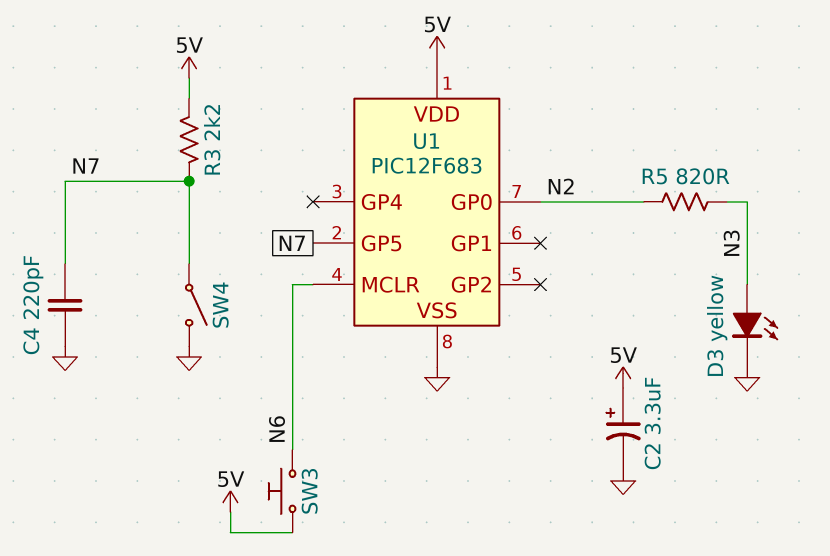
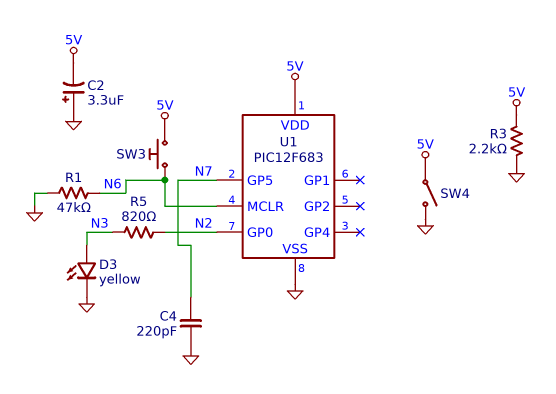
C2: 3.3uF (plus 5V, minus GND) -> 3.3uF (plus GND, minus 5V)
R1: none -> 47k (GND, N6)
R3: 2.2k (5V, N7) -> 2.2k (5V, GND)
SW4: switch (GND, N7) -> switch (5V, GND)

